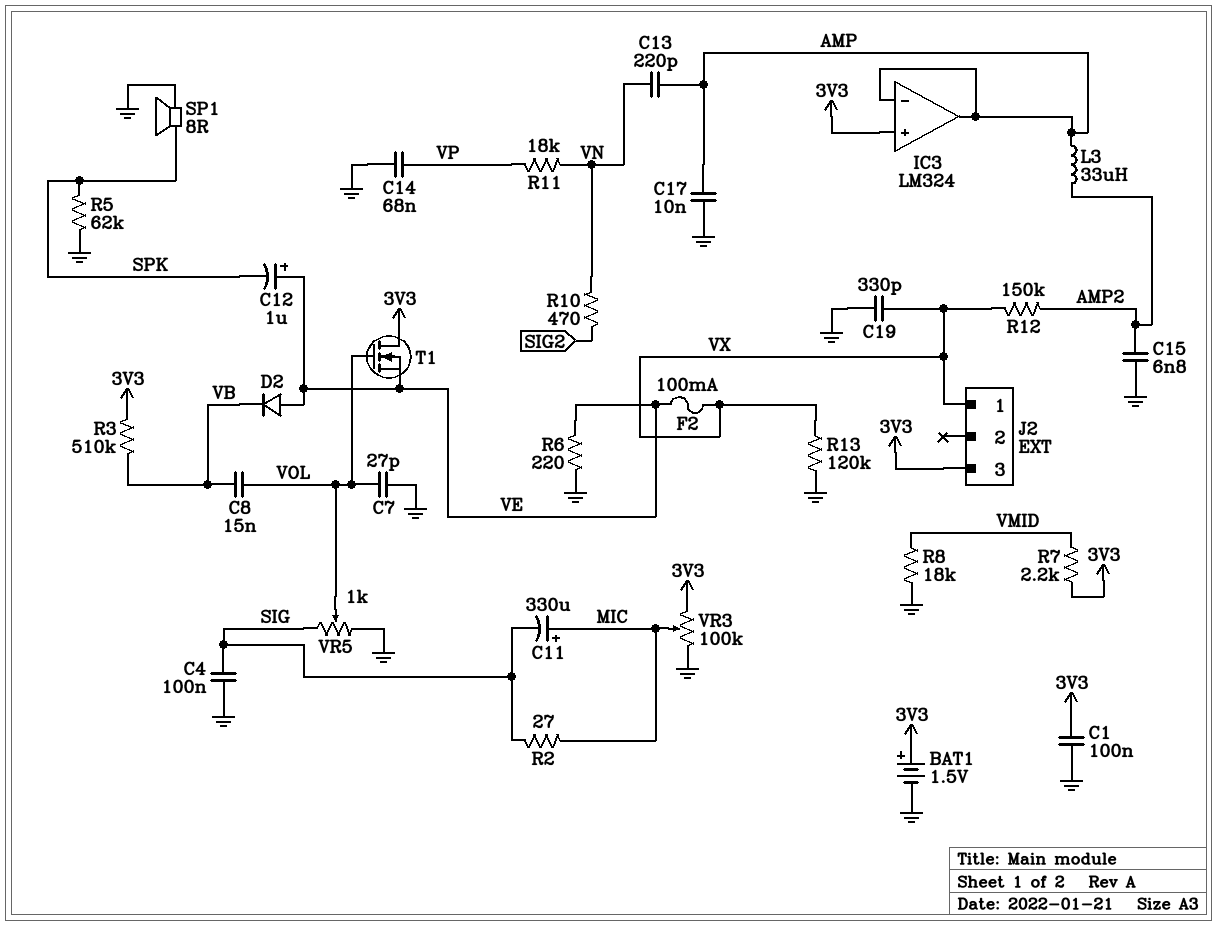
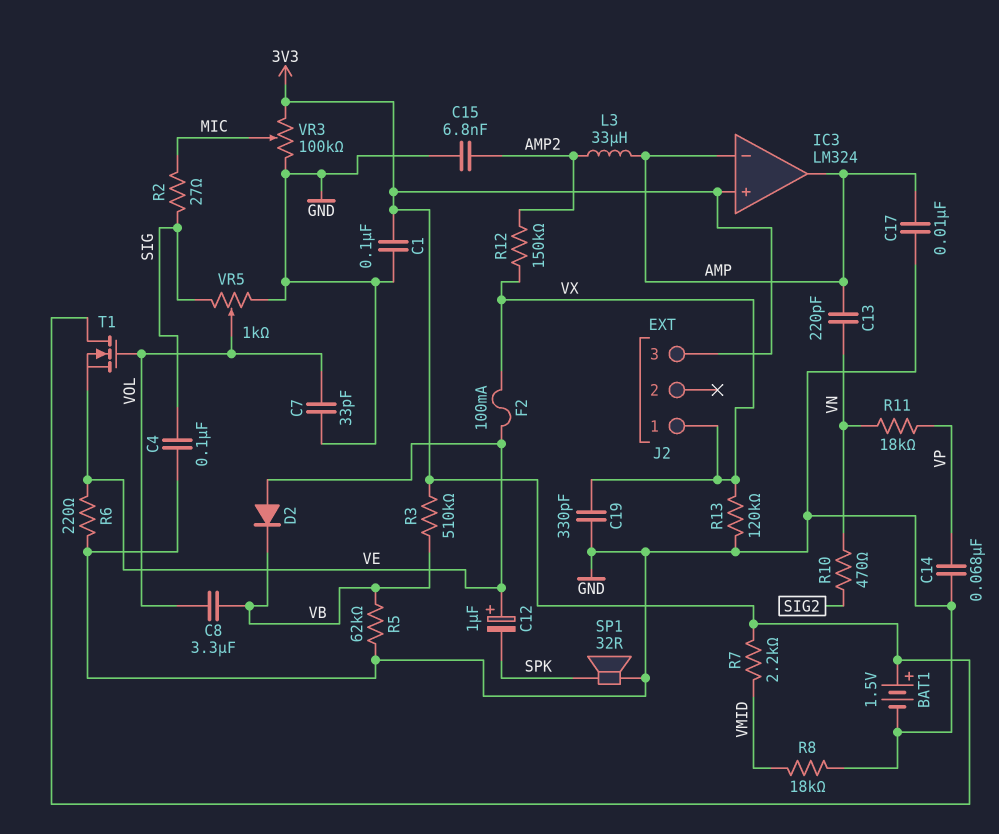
C7: 27pF (GND, VOL) -> 33pF (GND, VOL)
C8: 15nF (VB, VOL) -> 3.3uF (VB, VOL)
C11: 330uF (plus MIC, minus SIG) -> none
R5: 62k (GND, SPK) -> 62k (GND, VB)
SP1: speaker 8R (GND, SPK) -> speaker 32R (GND, SPK)

